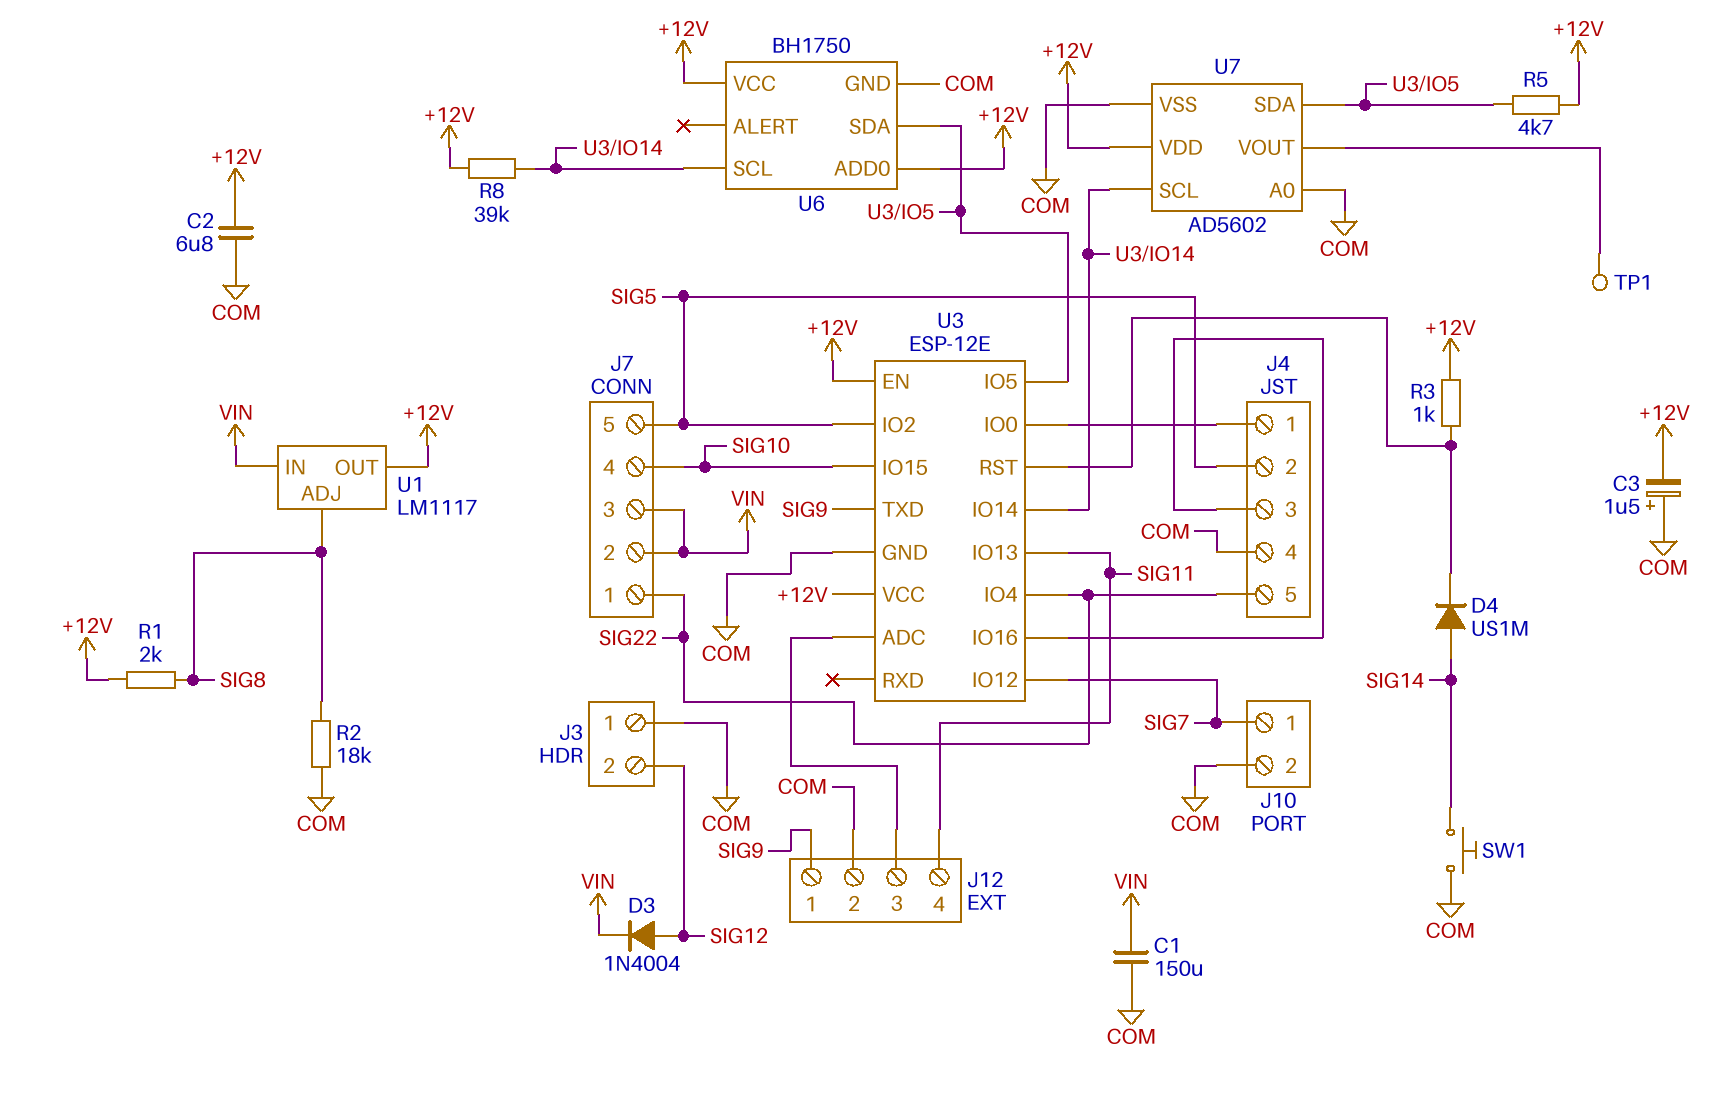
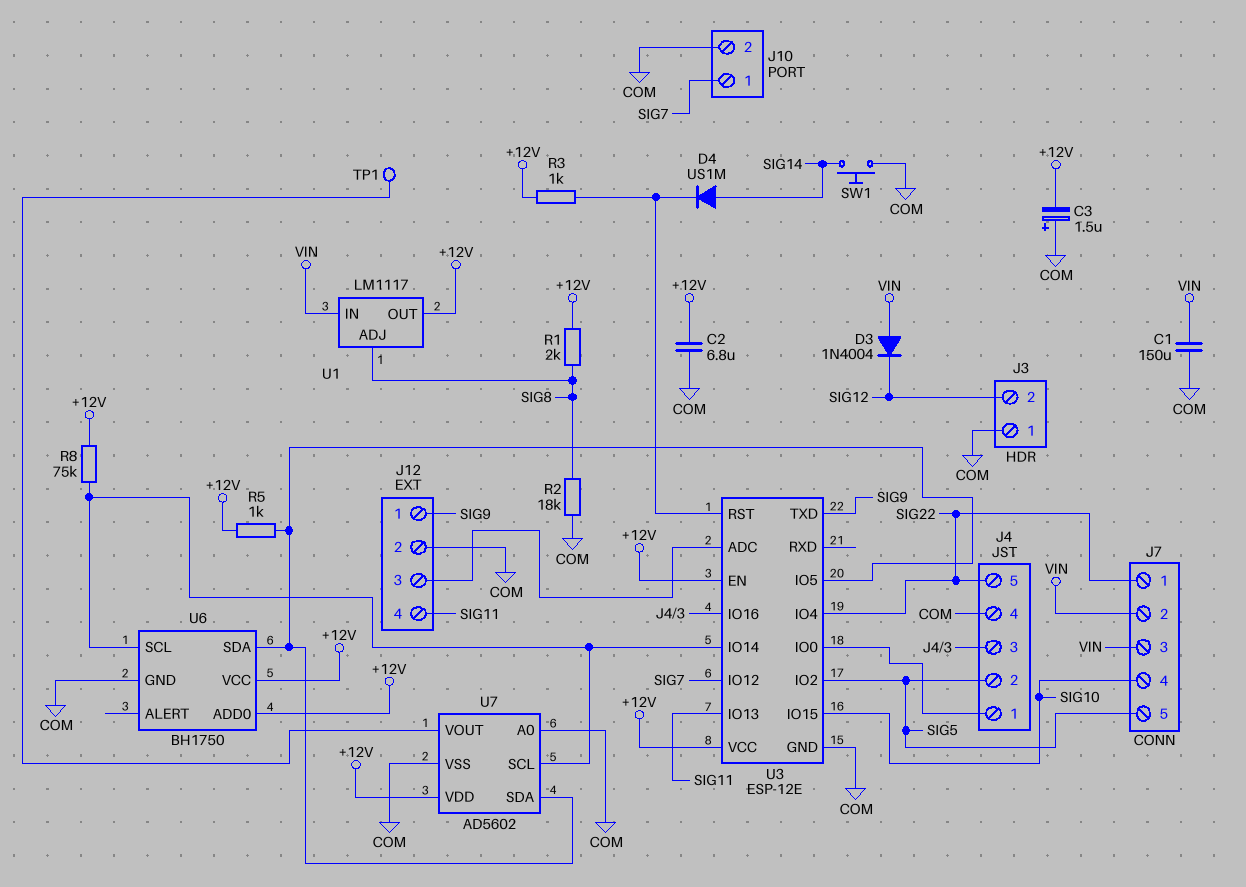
D3: diode 1N4004 (A SIG12, K VIN) -> diode 1N4004 (A VIN, K SIG12)
R5: 4.7k (+12V, U3/IO5) -> 1k (+12V, U3/IO5)
R8: 39k (+12V, U3/IO14) -> 75k (+12V, U3/IO14)

